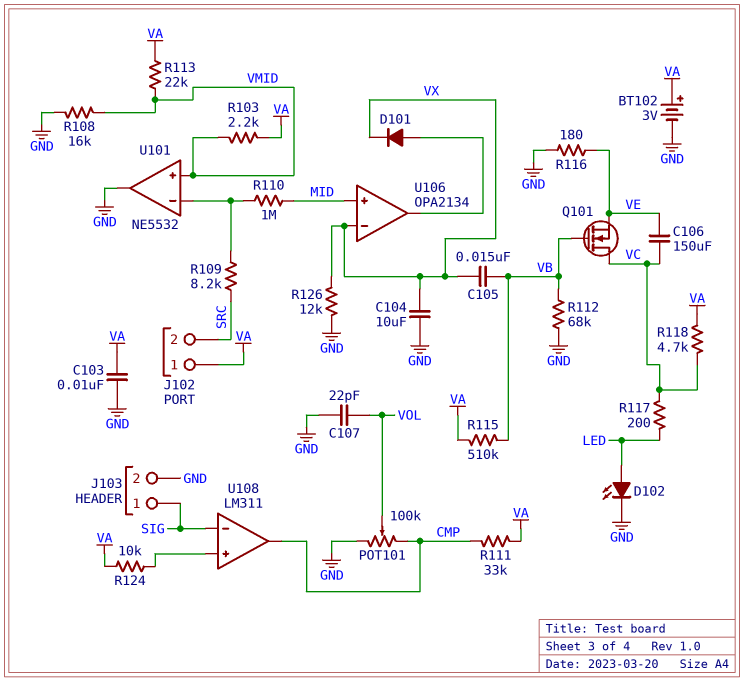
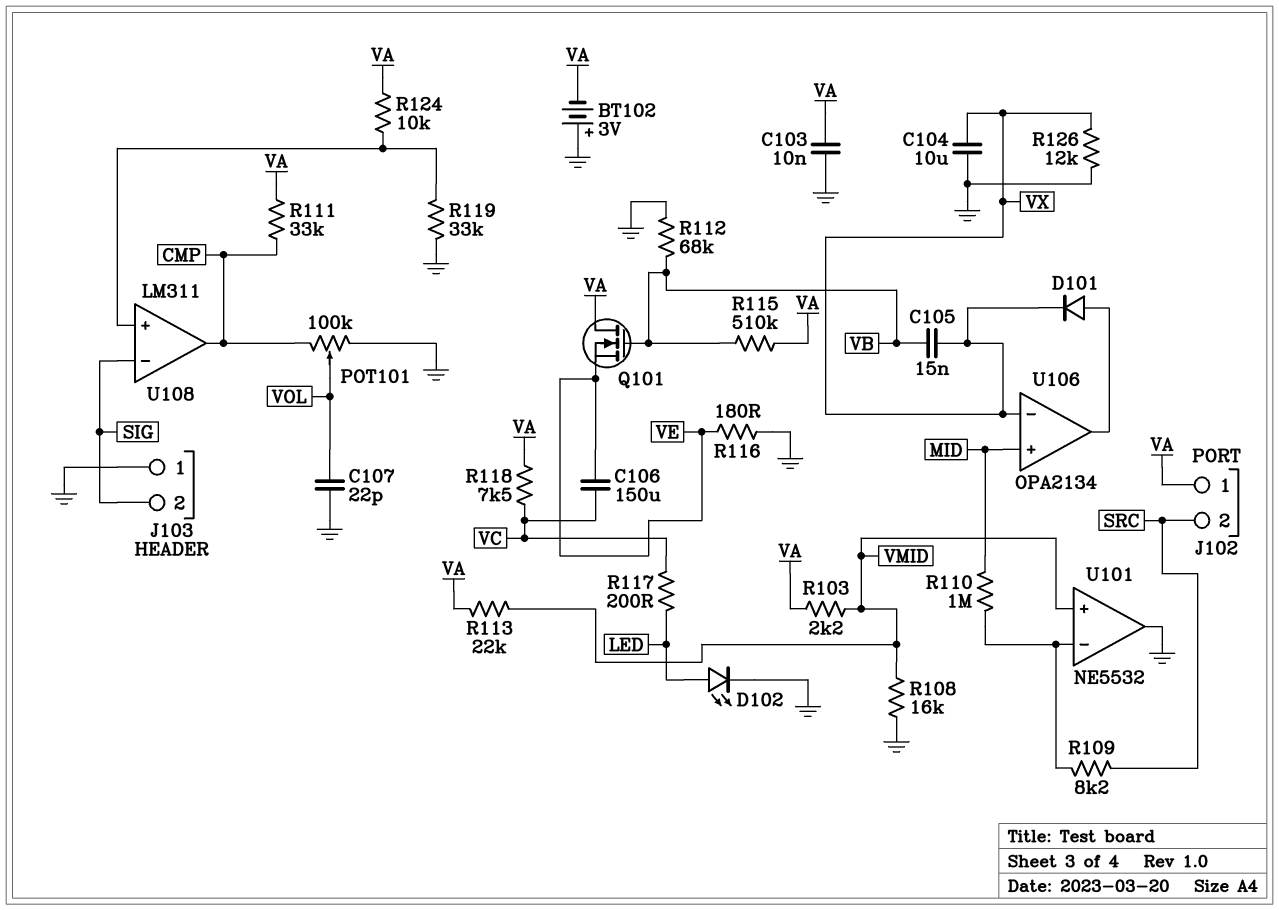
BT102: 3V (plus VA, minus GND) -> 3V (plus GND, minus VA)
J103 pin 1: SIG -> GND
J103 pin 2: GND -> SIG
Q101: NMOS (G VB, D VC, S VE) -> NMOS (G VB, D VA, S VE)
R118: 4.7k (VA, VC) -> 7.5k (VA, VC)
R119: none -> 33k (GND, U108/in+)

